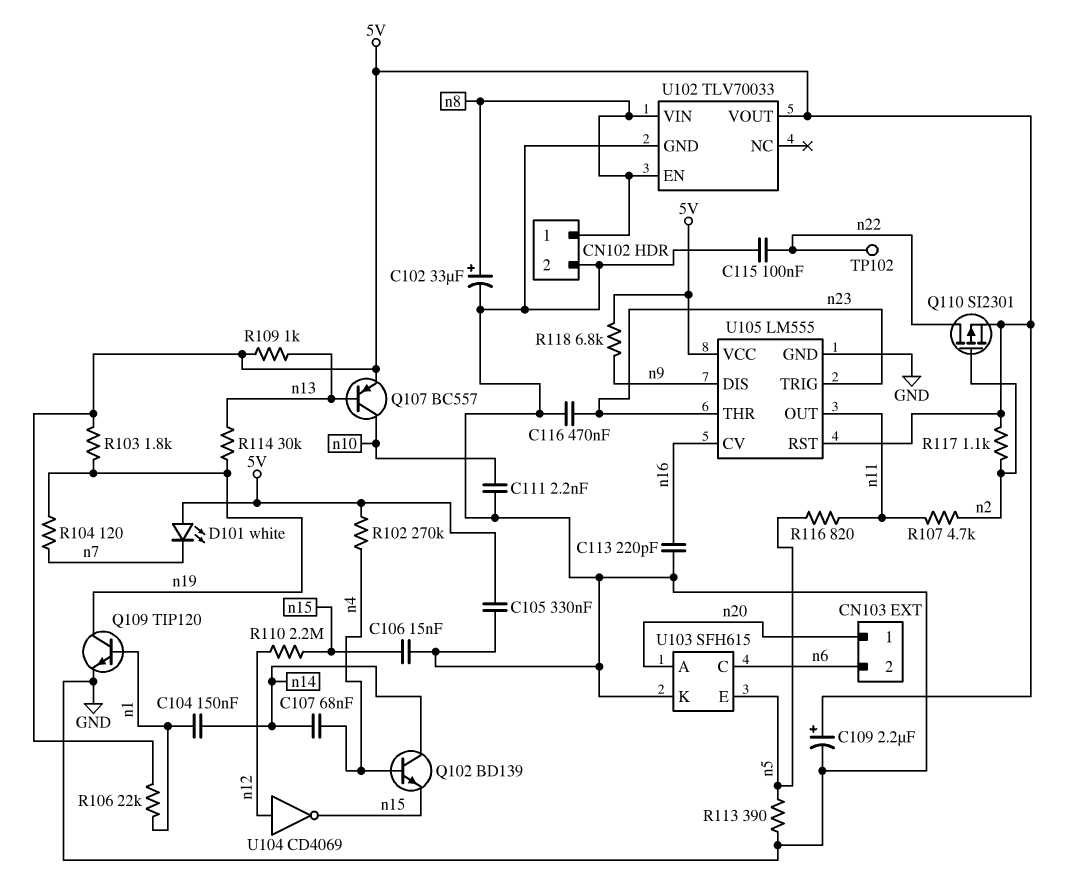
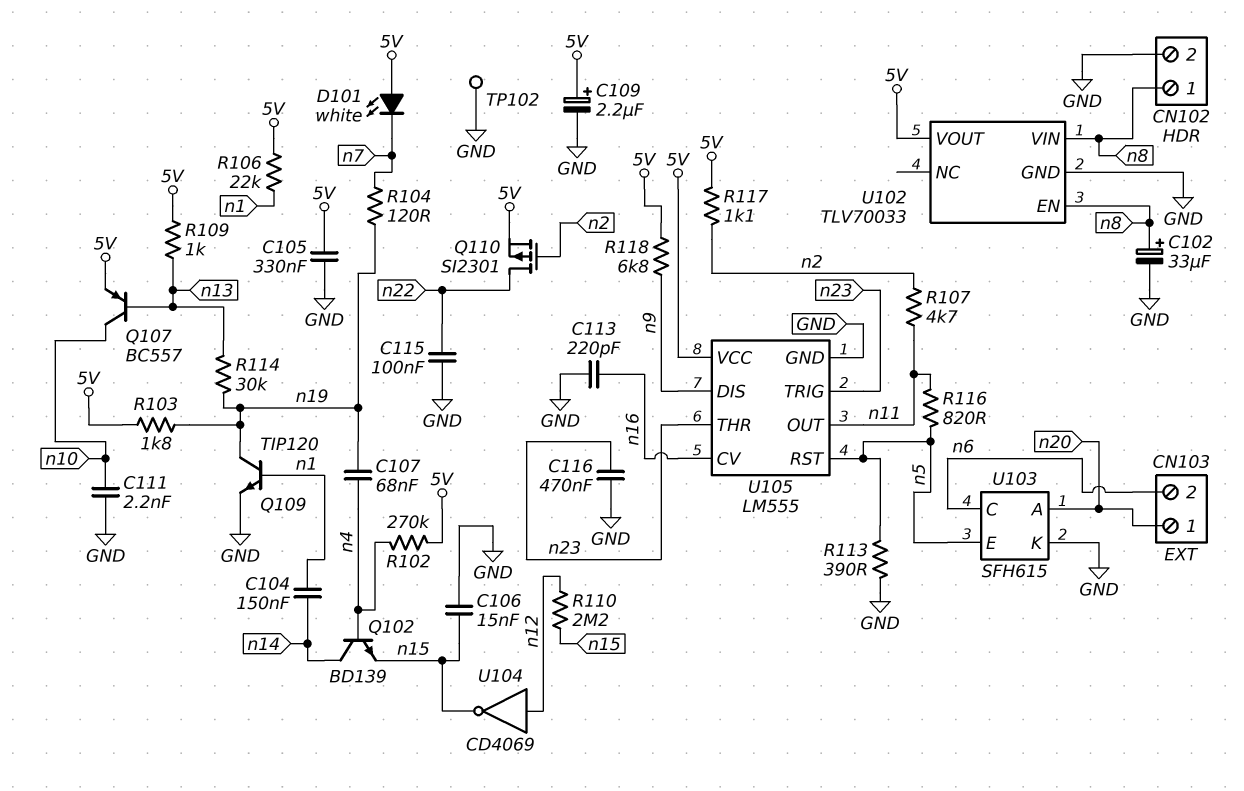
C107: 68nF (n4, n14) -> 68nF (n4, n19)
TP102: test point (n22) -> test point (GND)
U105 pin RST: 5V -> n5

